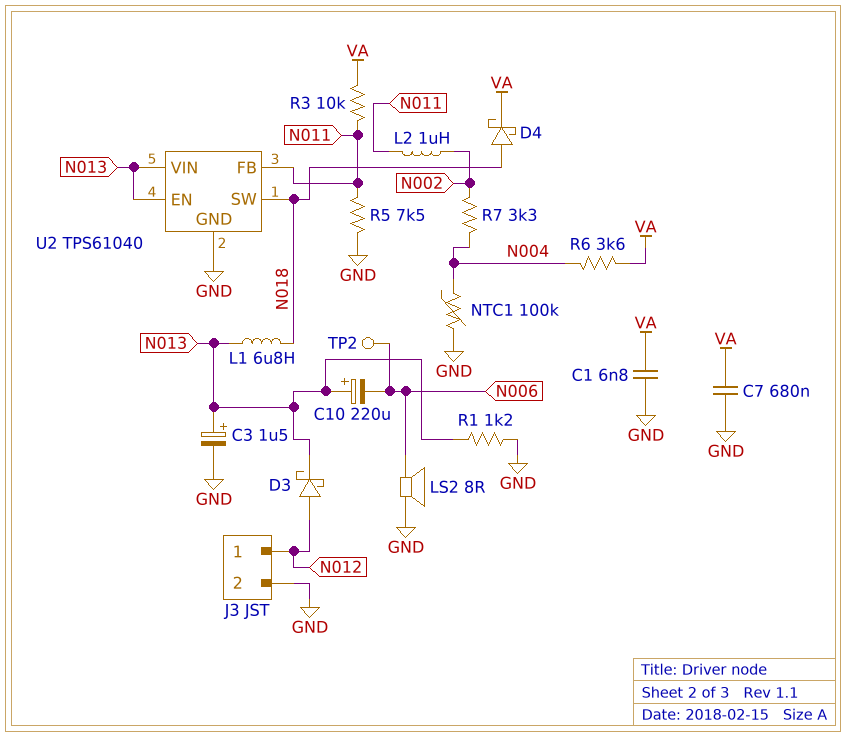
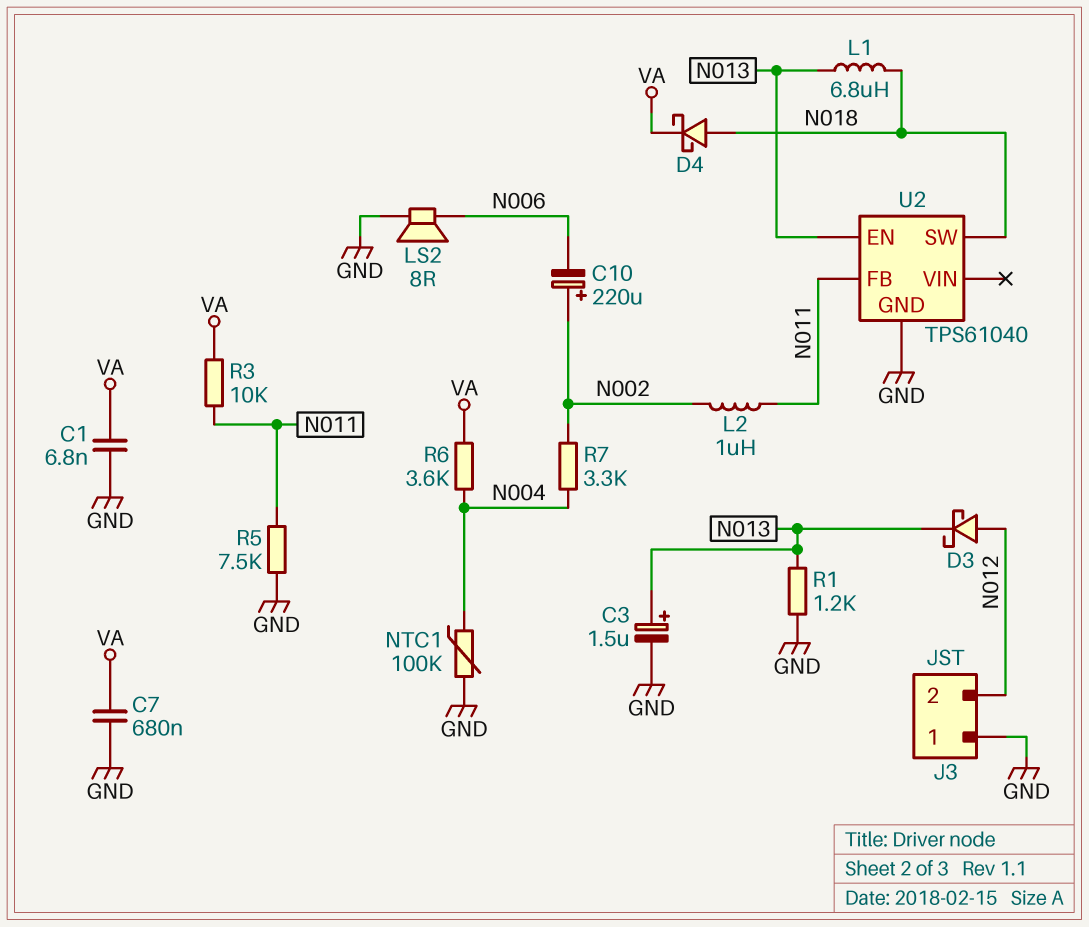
C10: 220uF (plus N013, minus N006) -> 220uF (plus N002, minus N006)
J3 pin 1: N012 -> GND
J3 pin 2: GND -> N012
TP2: test point (N006) -> none
U2 pin VIN: N013 -> none

